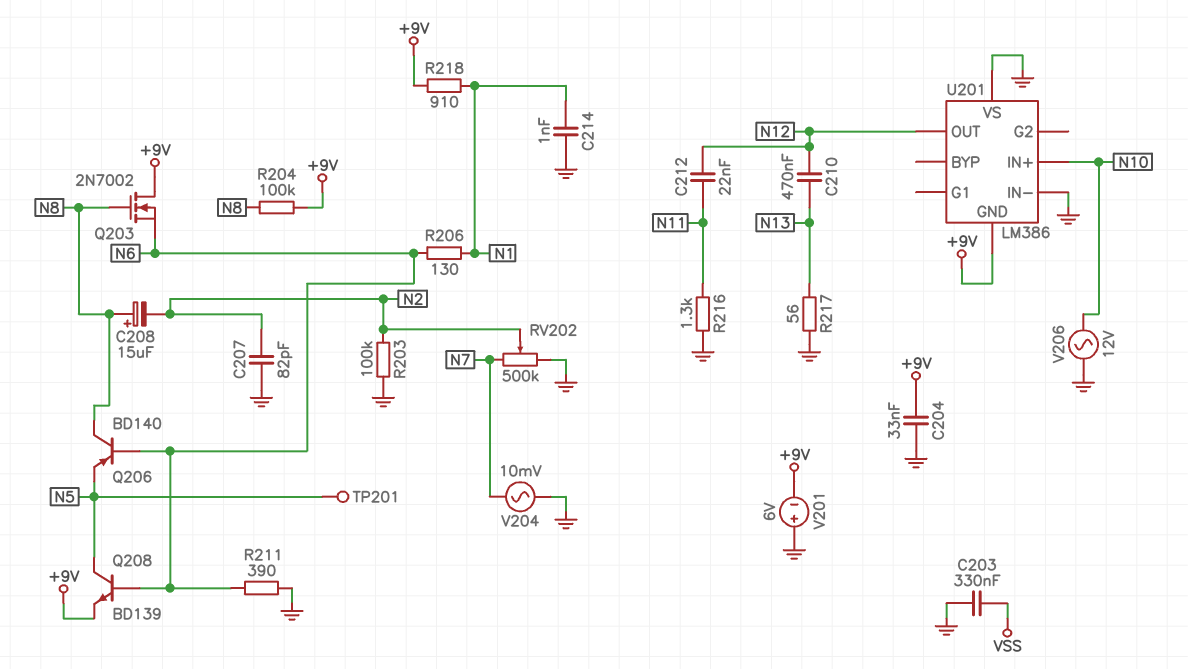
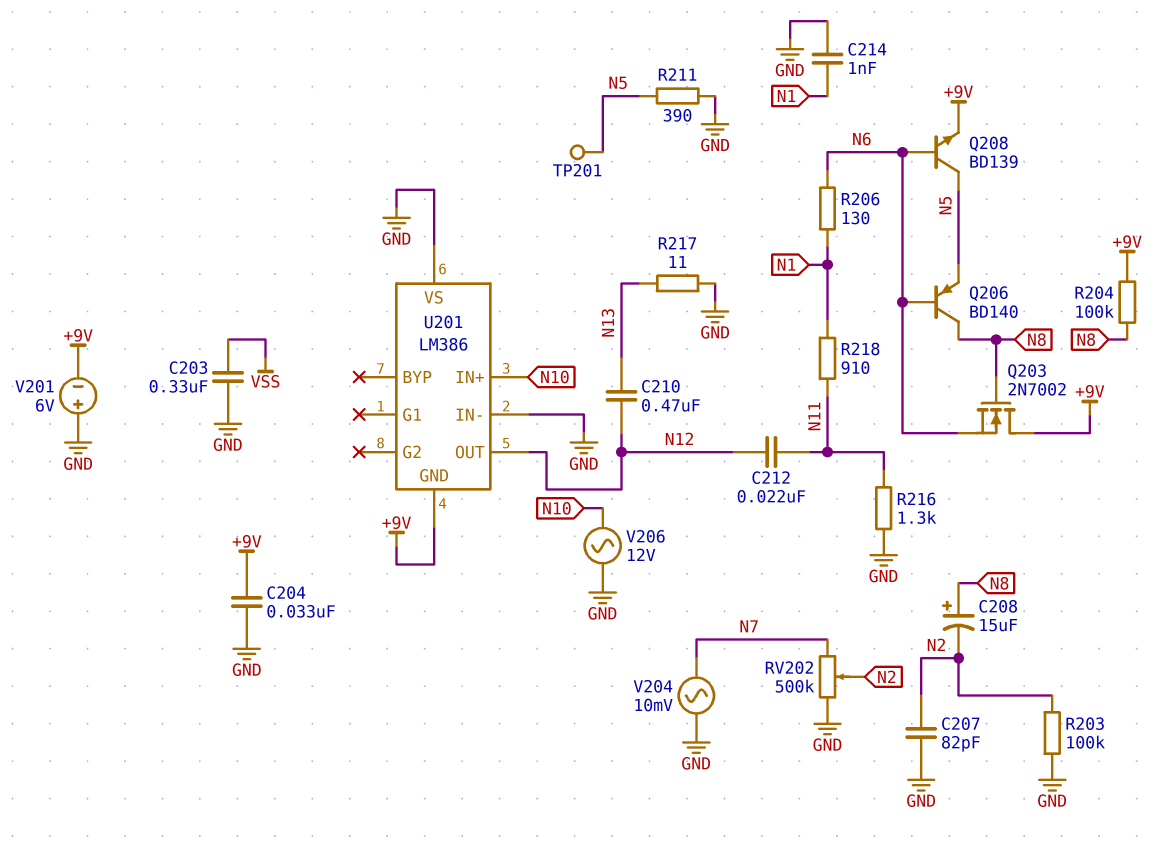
R211: 390 (GND, N6) -> 390 (GND, N5)
R217: 56 (GND, N13) -> 11 (GND, N13)
R218: 910 (+9V, N1) -> 910 (N1, N11)

